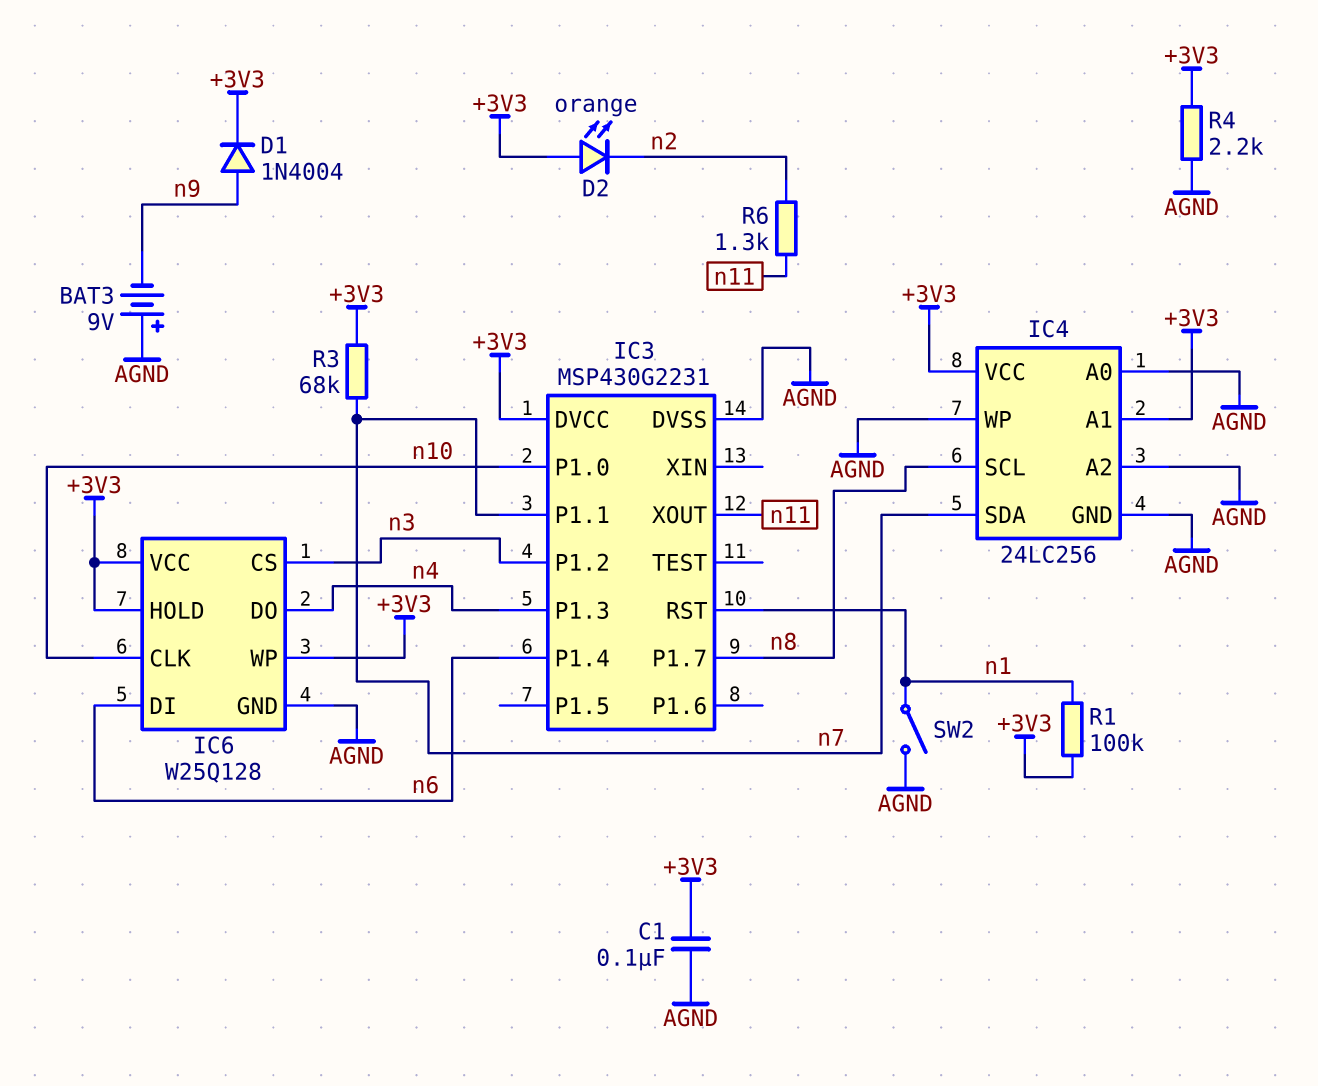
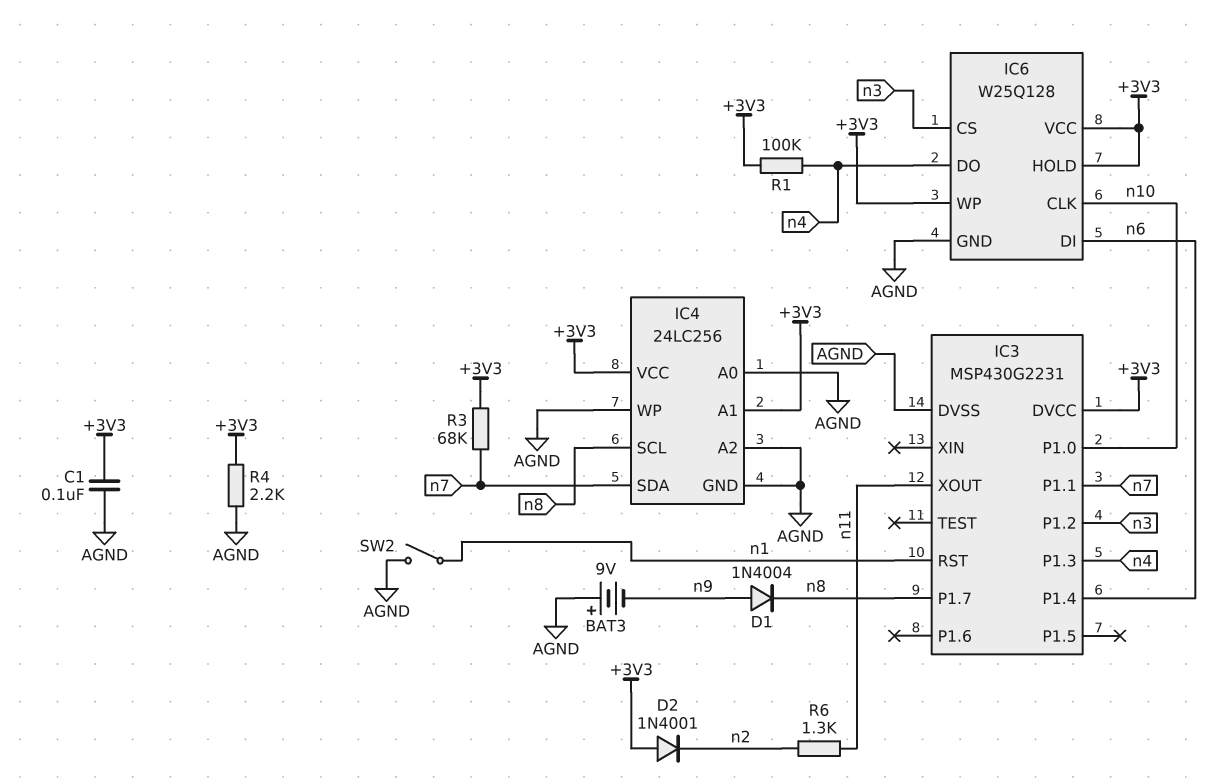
D1: diode 1N4004 (A n9, K +3V3) -> diode 1N4004 (A n9, K n8)
D2: LED orange (A +3V3, K n2) -> diode 1N4001 (A +3V3, K n2)
R1: 100k (+3V3, n1) -> 100k (+3V3, n4)

